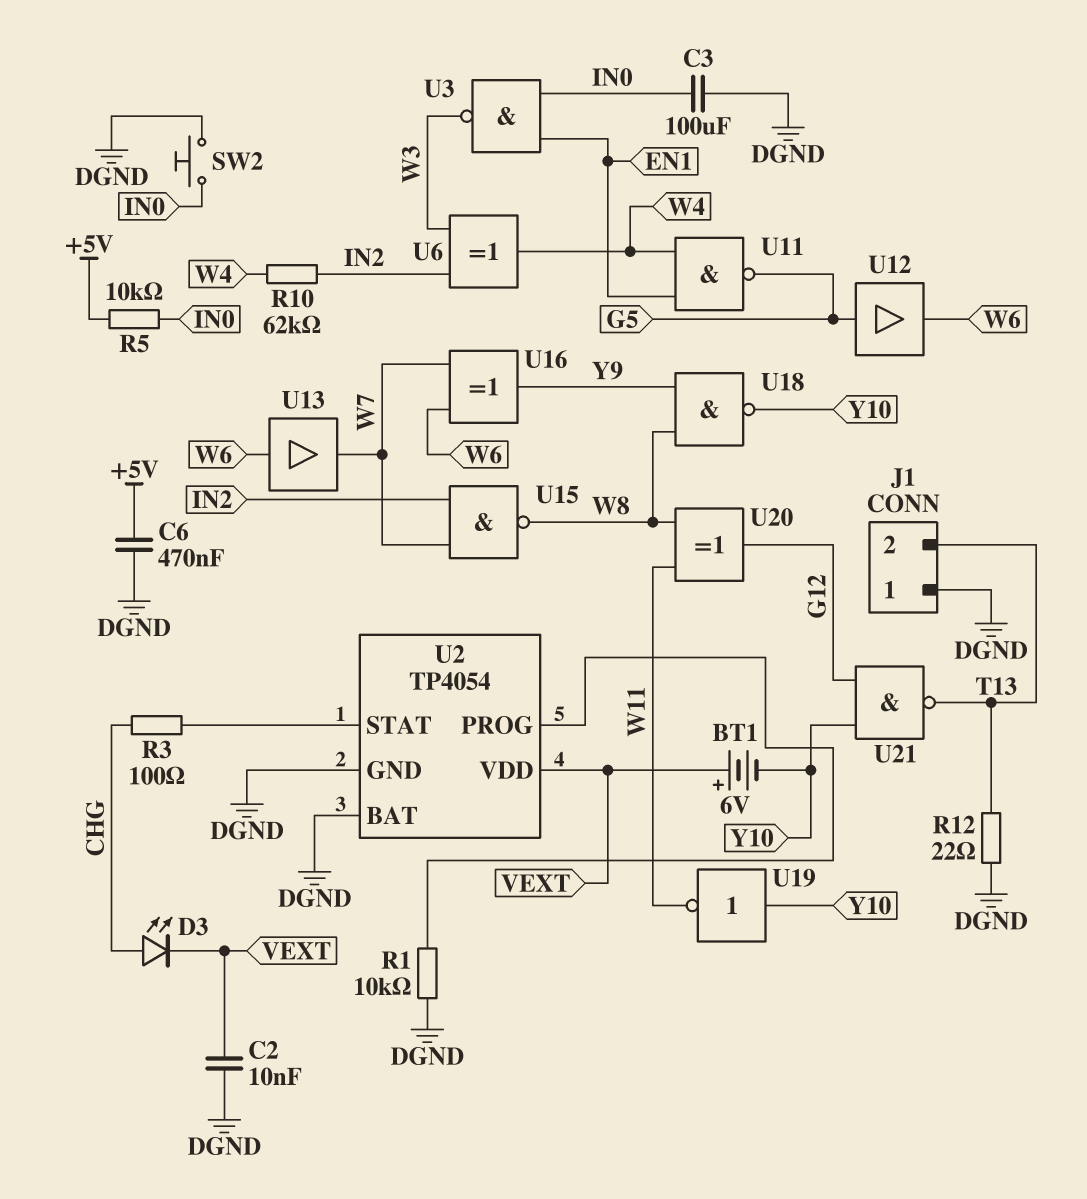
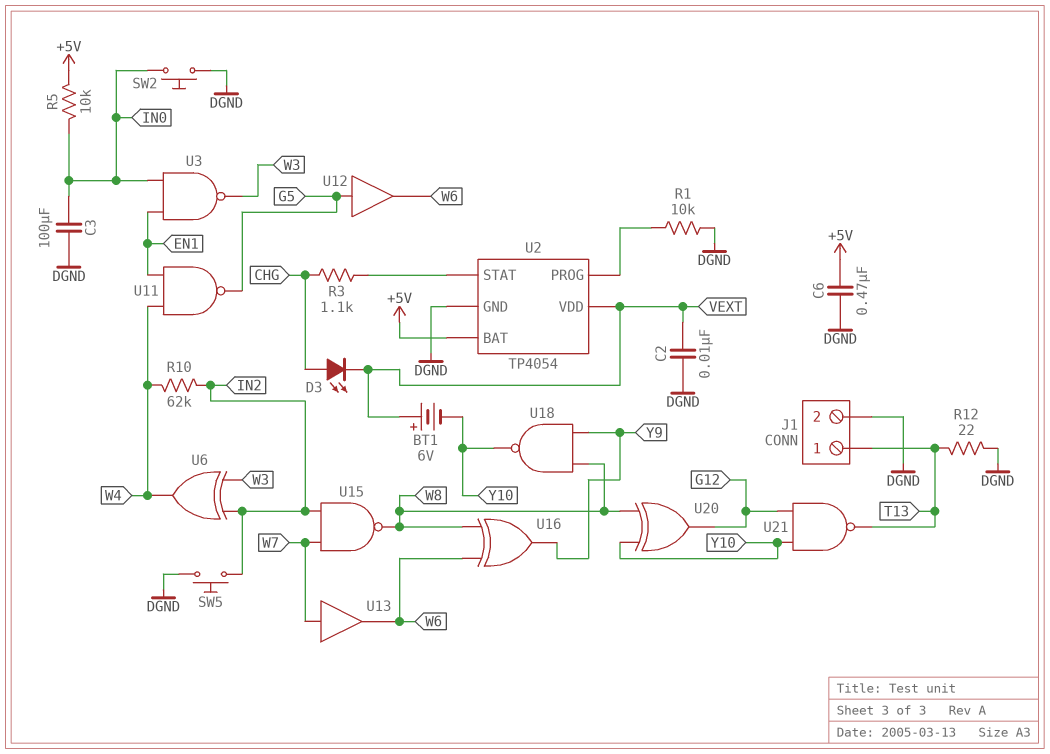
J1 pin 1: DGND -> T13
J1 pin 2: T13 -> DGND
R3: 100 (CHG, U2/STAT) -> 1.1k (CHG, U2/STAT)
SW5: none -> button (DGND, IN2)
U2 pin BAT: DGND -> +5V
U13: buffer (in W6, out W7) -> buffer (in W7, out W6)
U16: XOR (in W6, in W7, out Y9) -> XOR (in W6, in W8, out Y9)
U19: NOT (in Y10, out W11) -> none
U20: XOR (in W8, in W11, out G12) -> XOR (in W8, in Y10, out G12)

